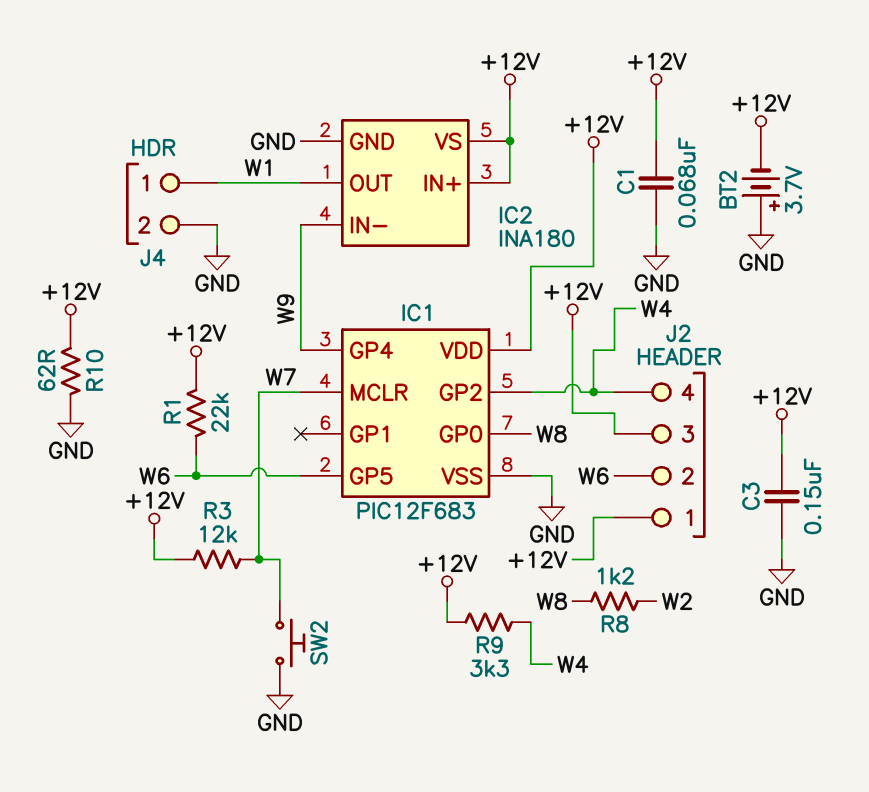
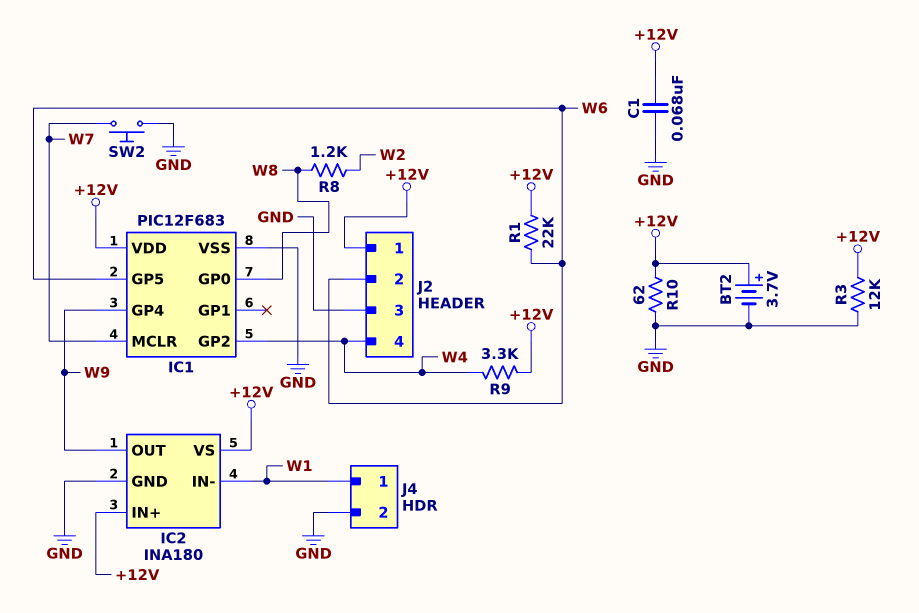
BT2: 3.7V (plus GND, minus +12V) -> 3.7V (plus +12V, minus GND)
C3: 150nF (+12V, GND) -> none
IC2 pin IN-: W9 -> W1
IC2 pin OUT: W1 -> W9
J2 pin 3: +12V -> GND
R3: 12k (+12V, W7) -> 12k (+12V, GND)

